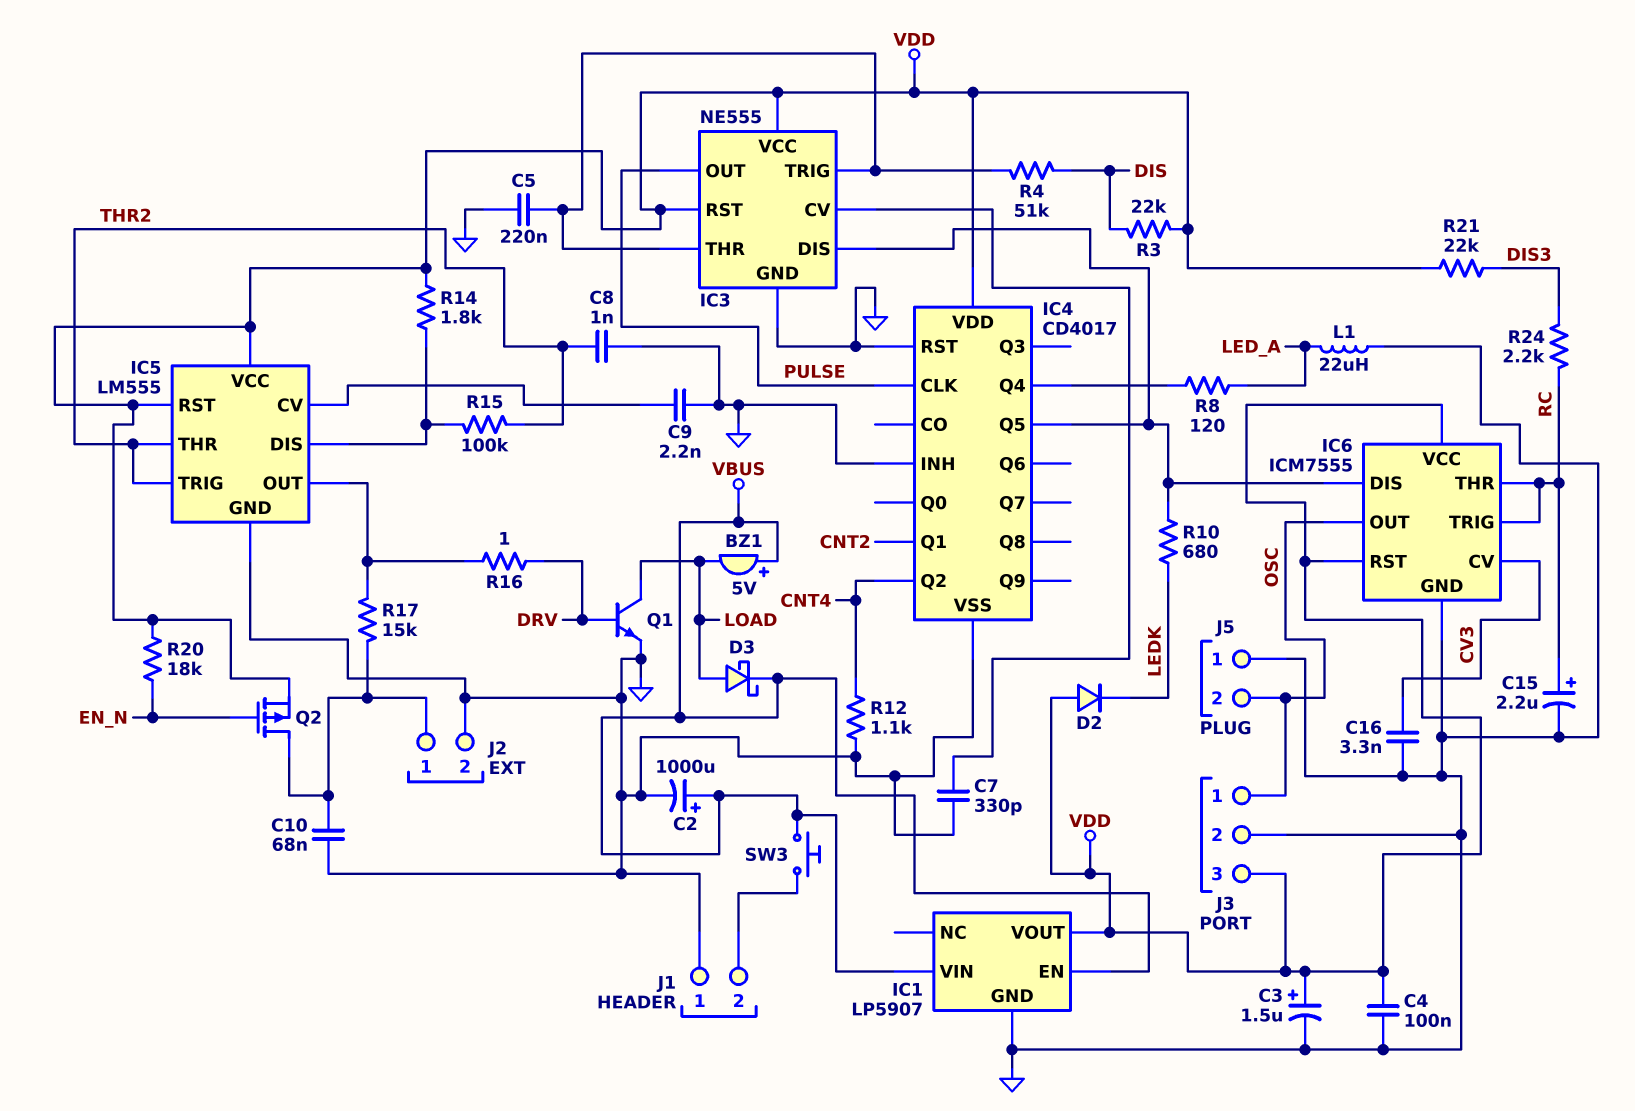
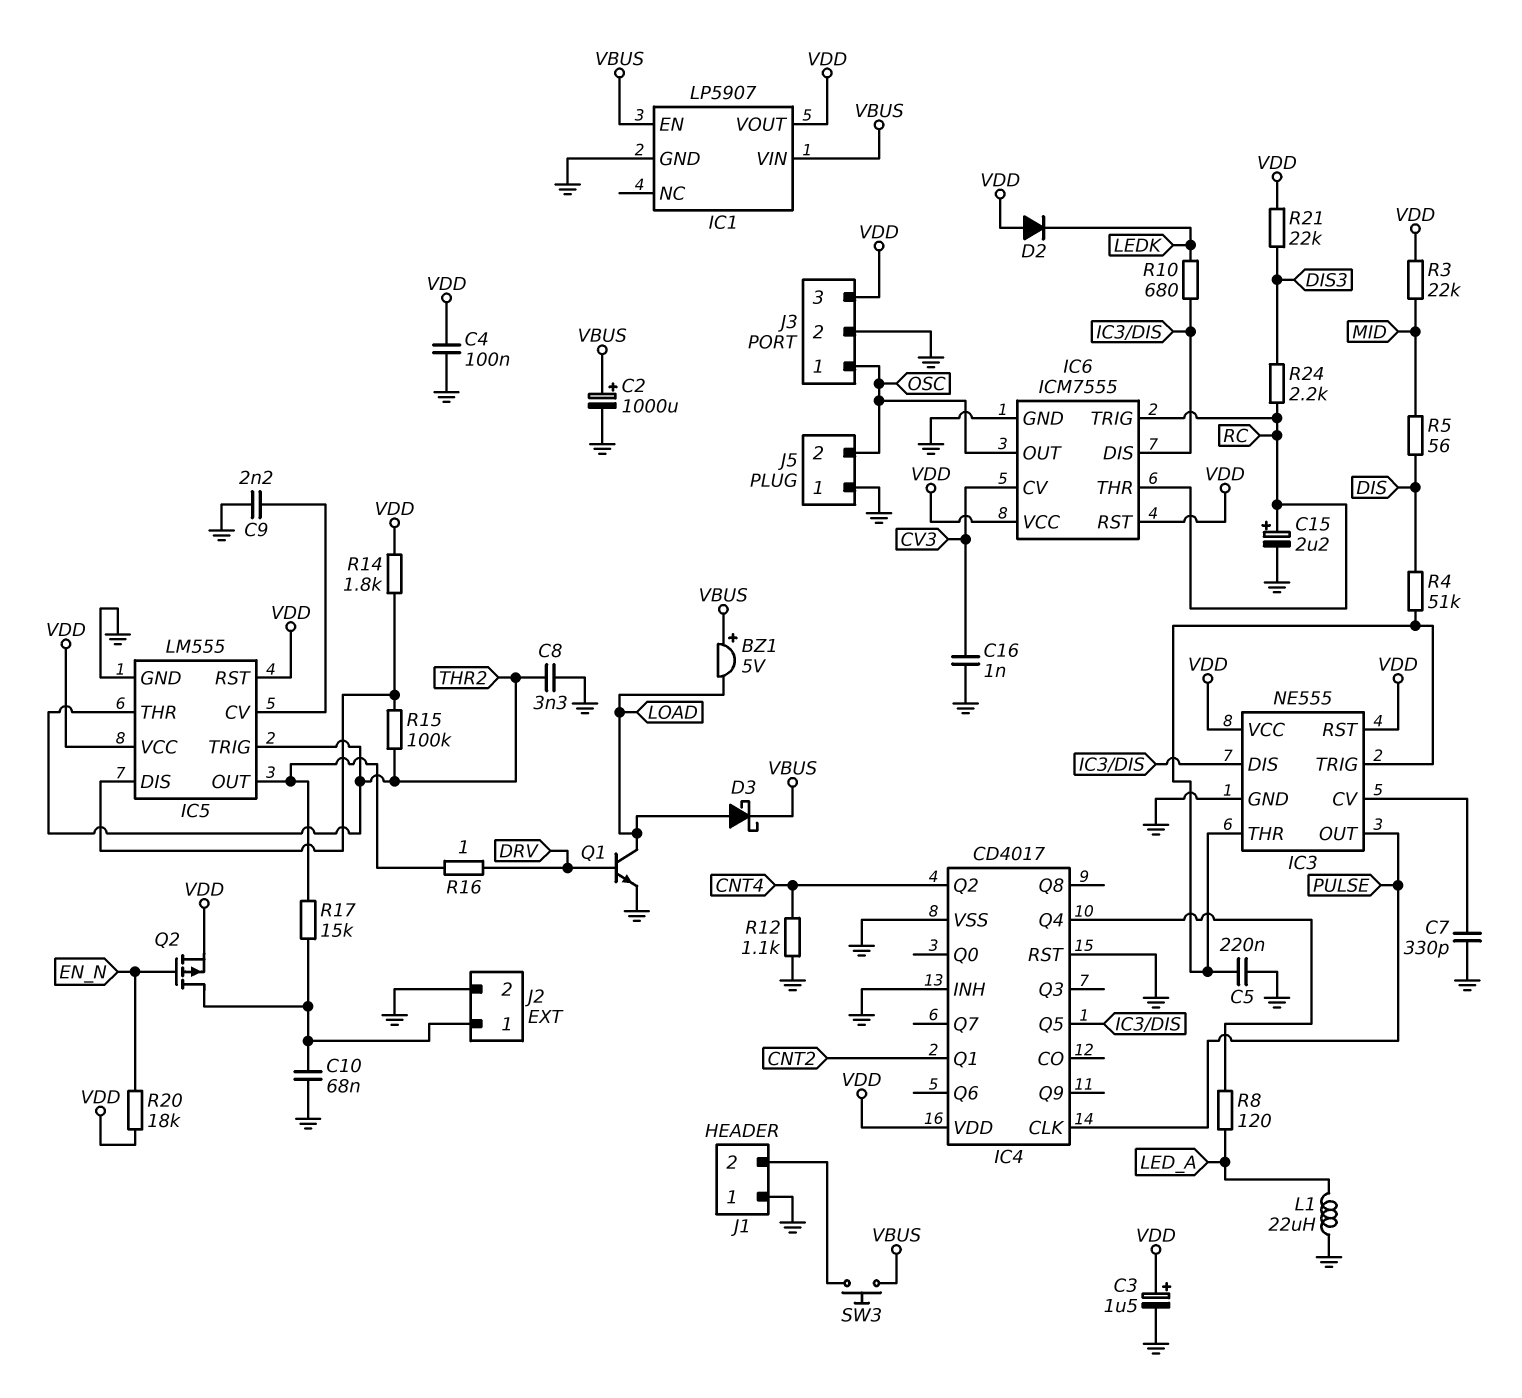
C8: 1nF (GND, THR2) -> 3.3nF (GND, THR2)
C16: 3.3nF (CV3, GND) -> 1nF (CV3, GND)
R3: 22k (DIS, VDD) -> 22k (MID, VDD)
R5: none -> 56 (DIS, MID)

